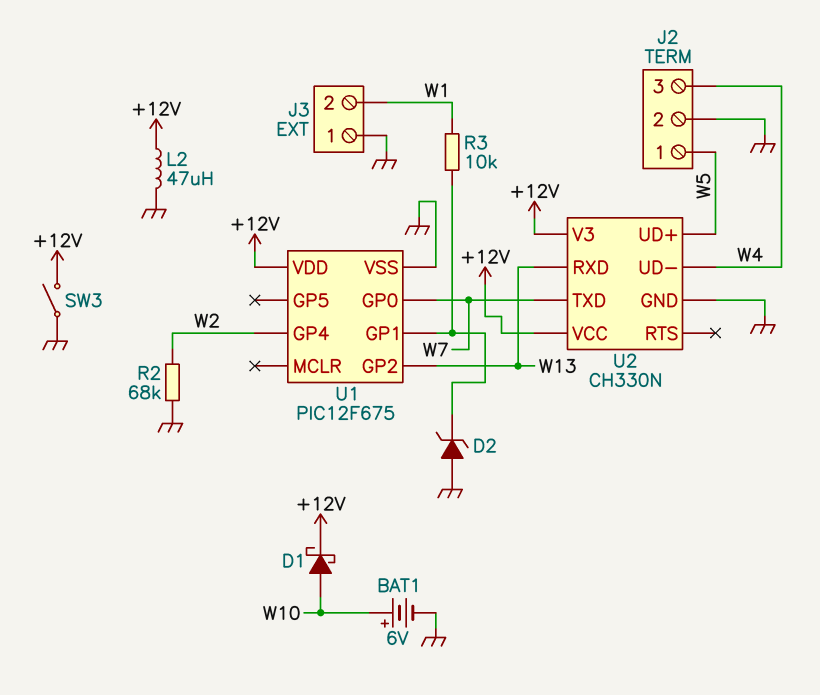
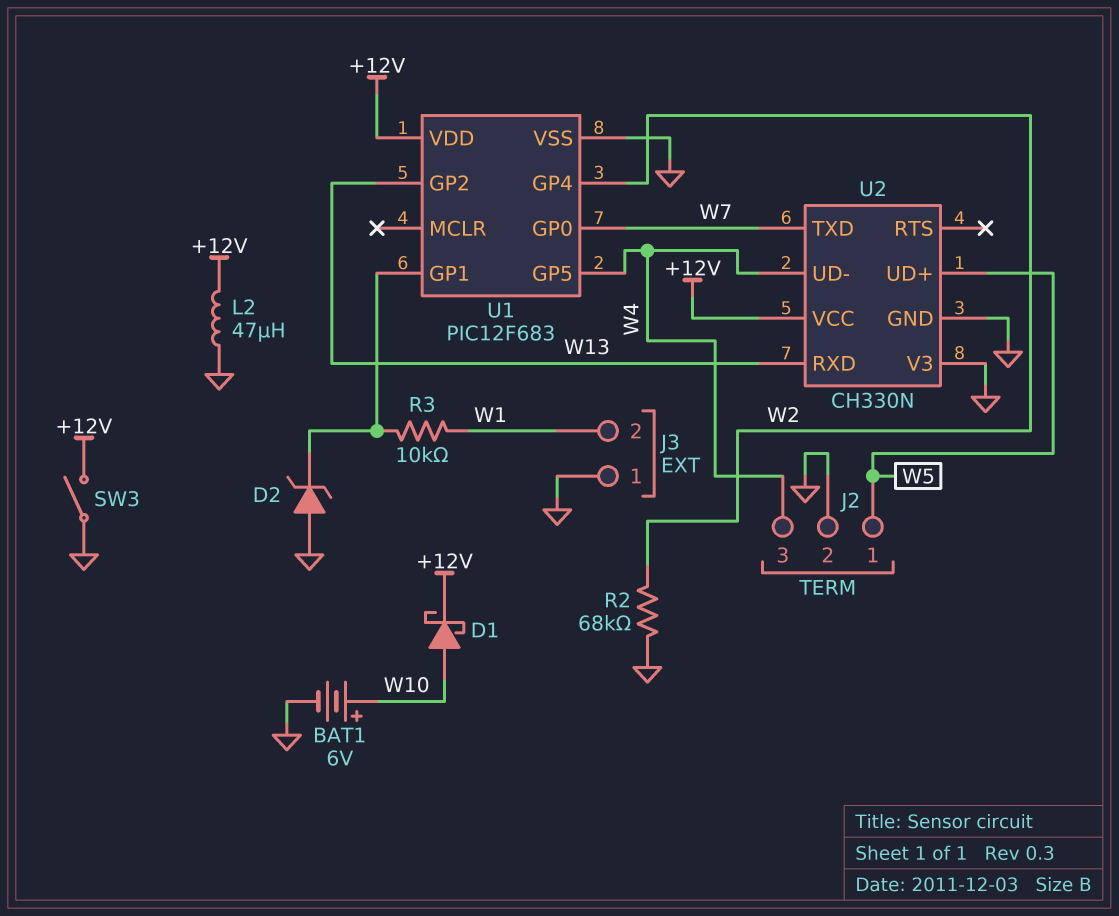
U1: PIC12F675 -> PIC12F683
U1 pin GP5: none -> W4
U2 pin V3: +12V -> GND

